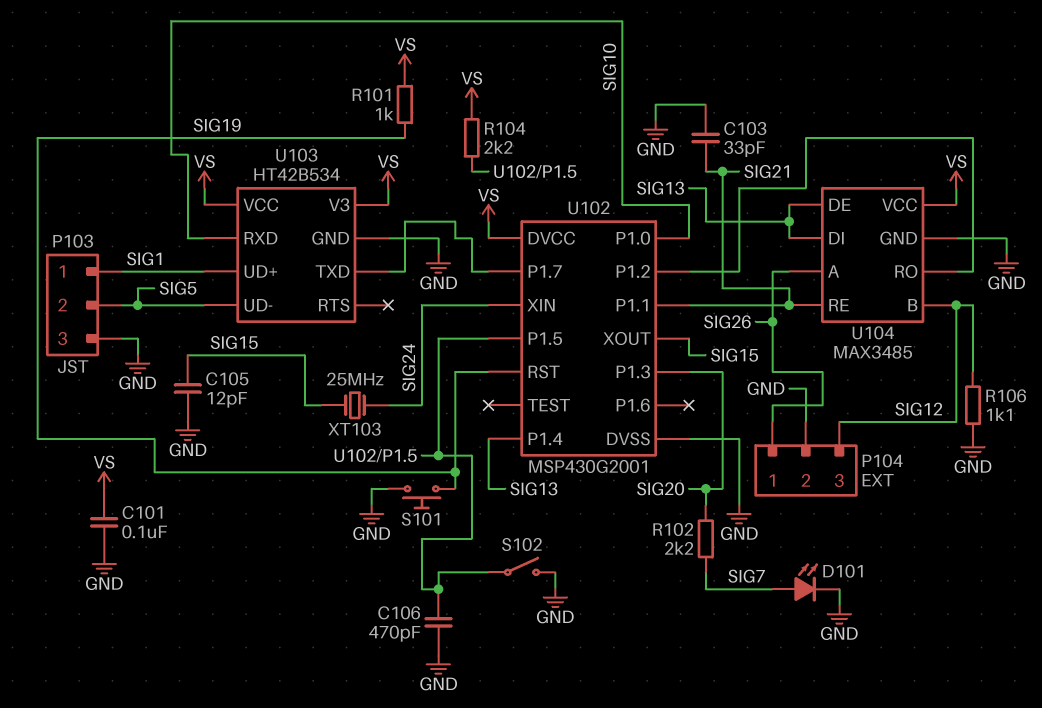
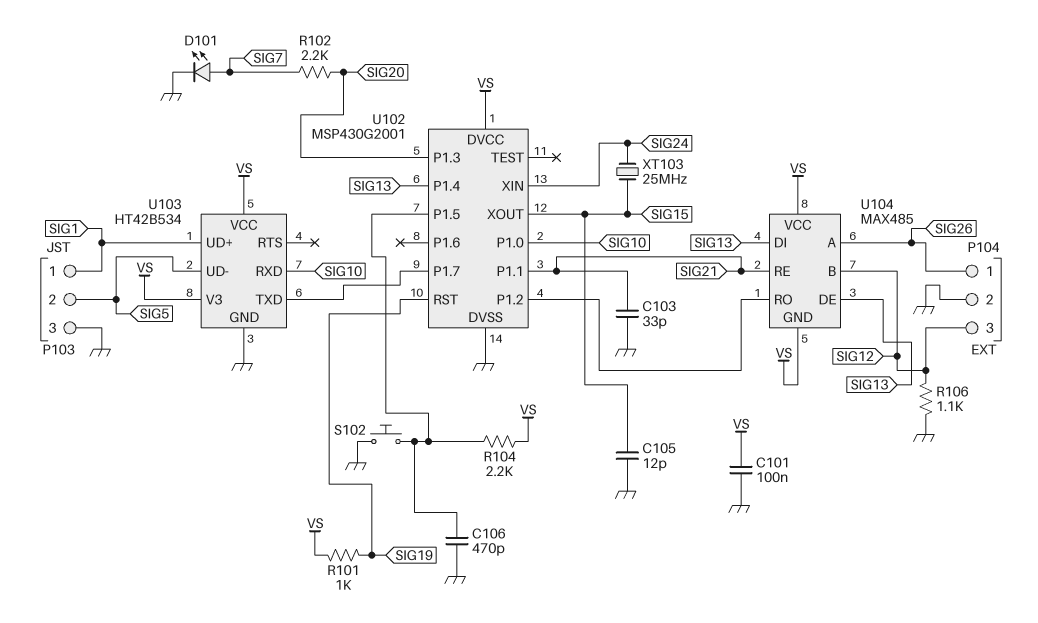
S101: button (GND, SIG19) -> none
S102: switch (GND, U102/P1.5) -> button (GND, U102/P1.5)
U104: MAX3485 -> MAX485
U104 pin GND: GND -> VS

